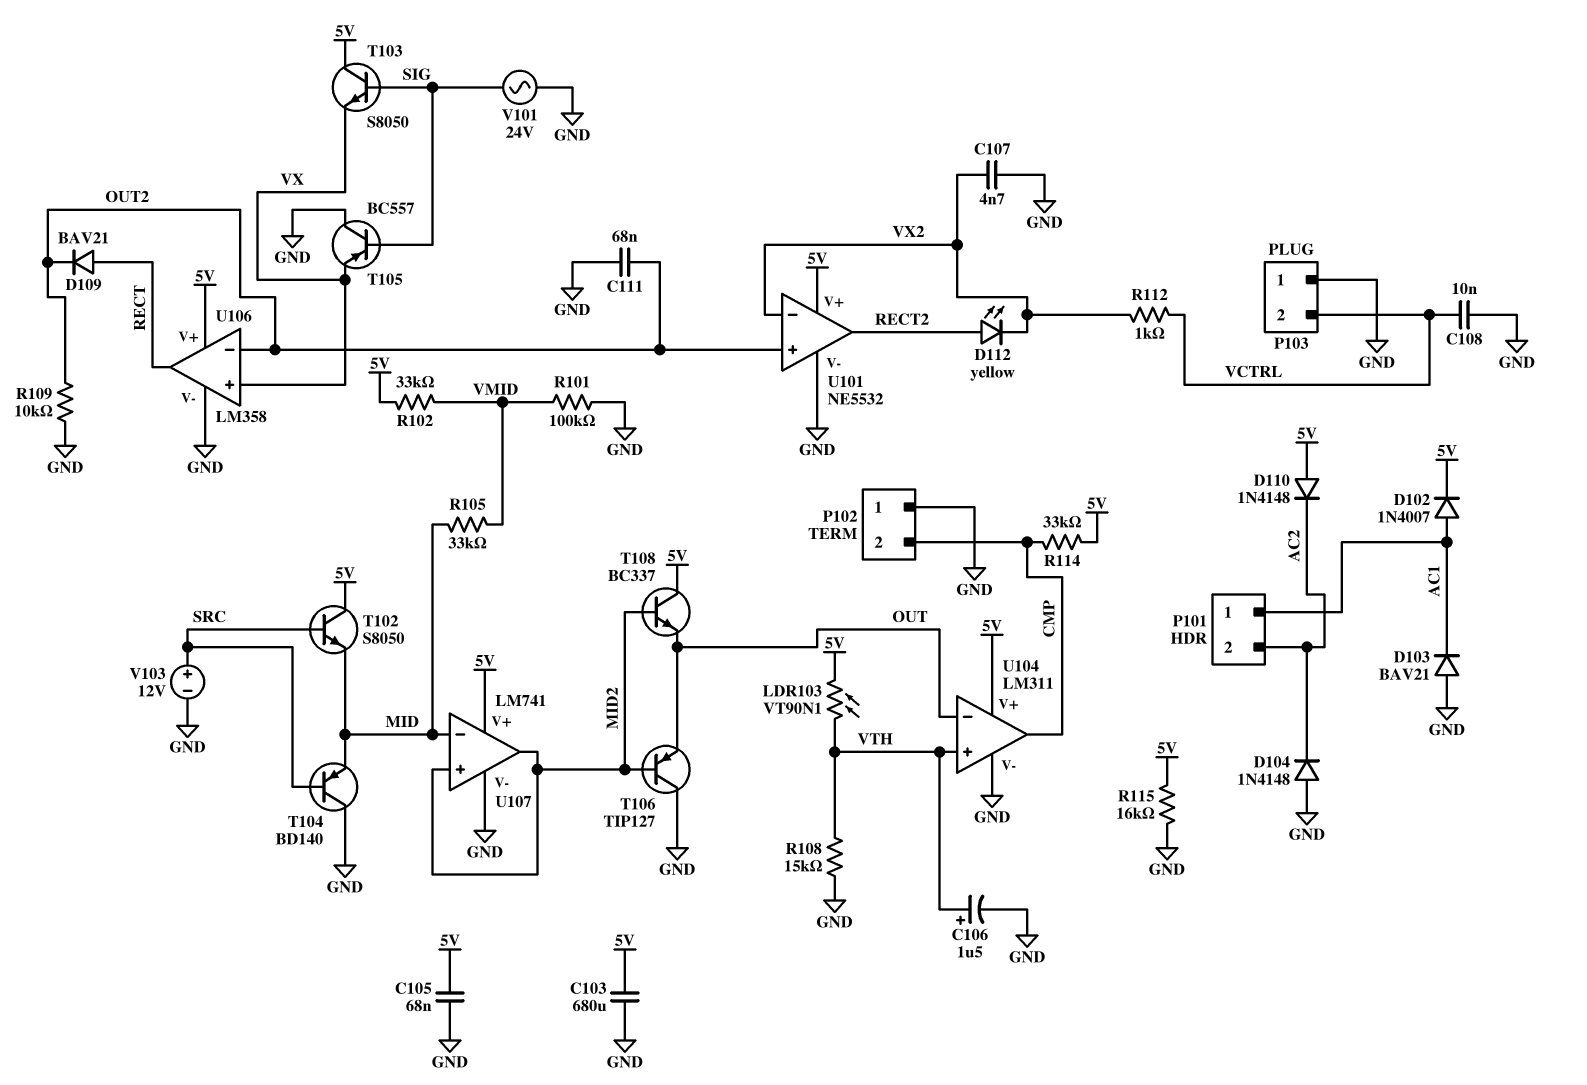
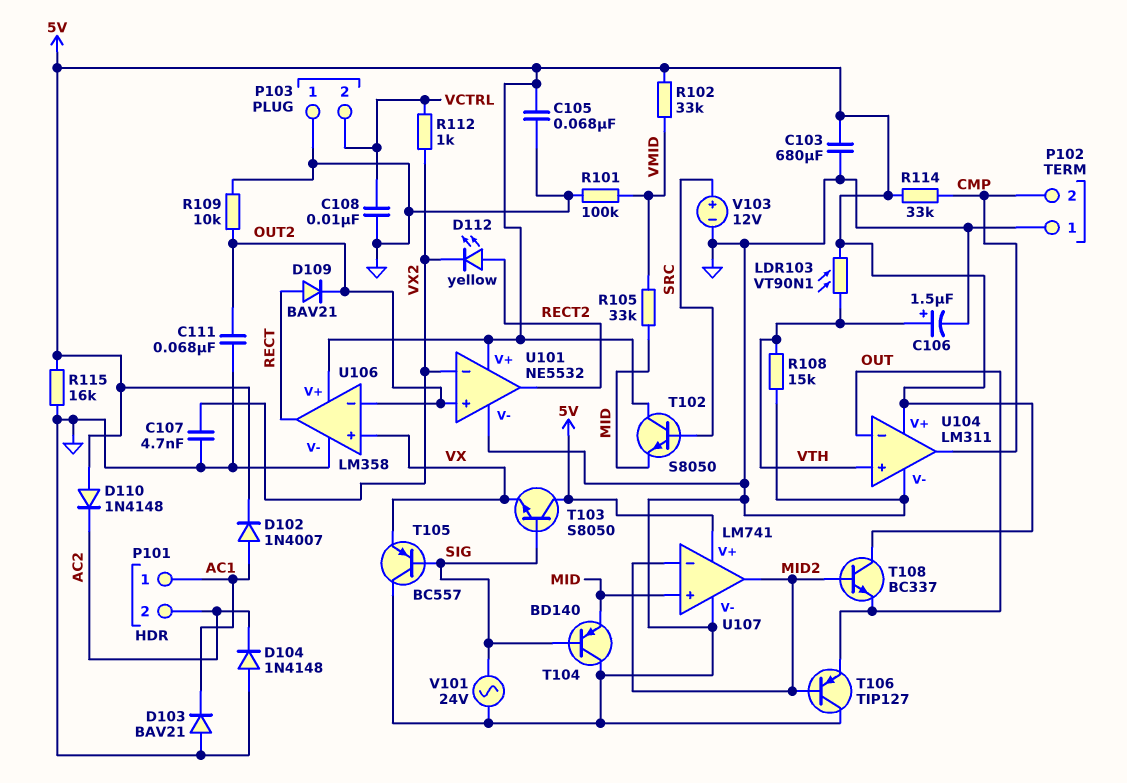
T104: PNP BD140 (B SRC, C GND, E MID) -> PNP BD140 (B SIG, C GND, E MID)
U107 pin in+: MID2 -> MID
U107 pin in-: MID -> MID2

